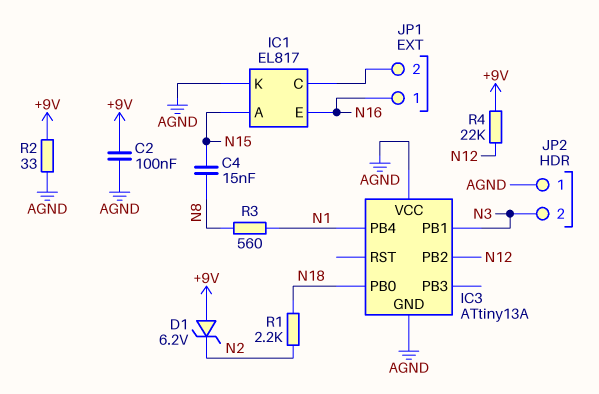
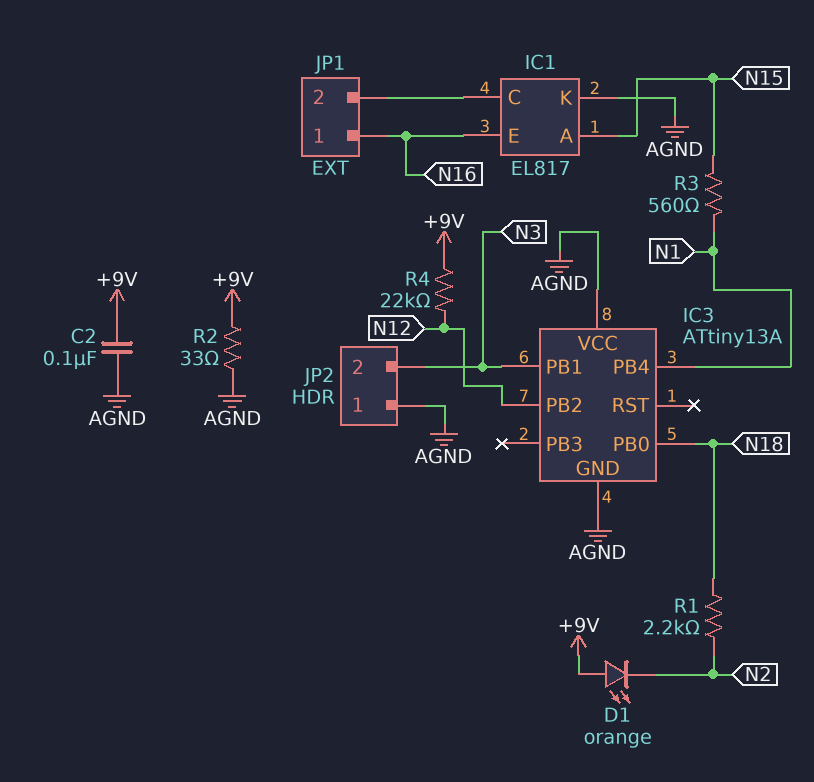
C4: 15nF (N8, N15) -> none
D1: zener 6.2V (A +9V, K N2) -> LED orange (A +9V, K N2)
R3: 560 (N1, N8) -> 560 (N1, N15)

